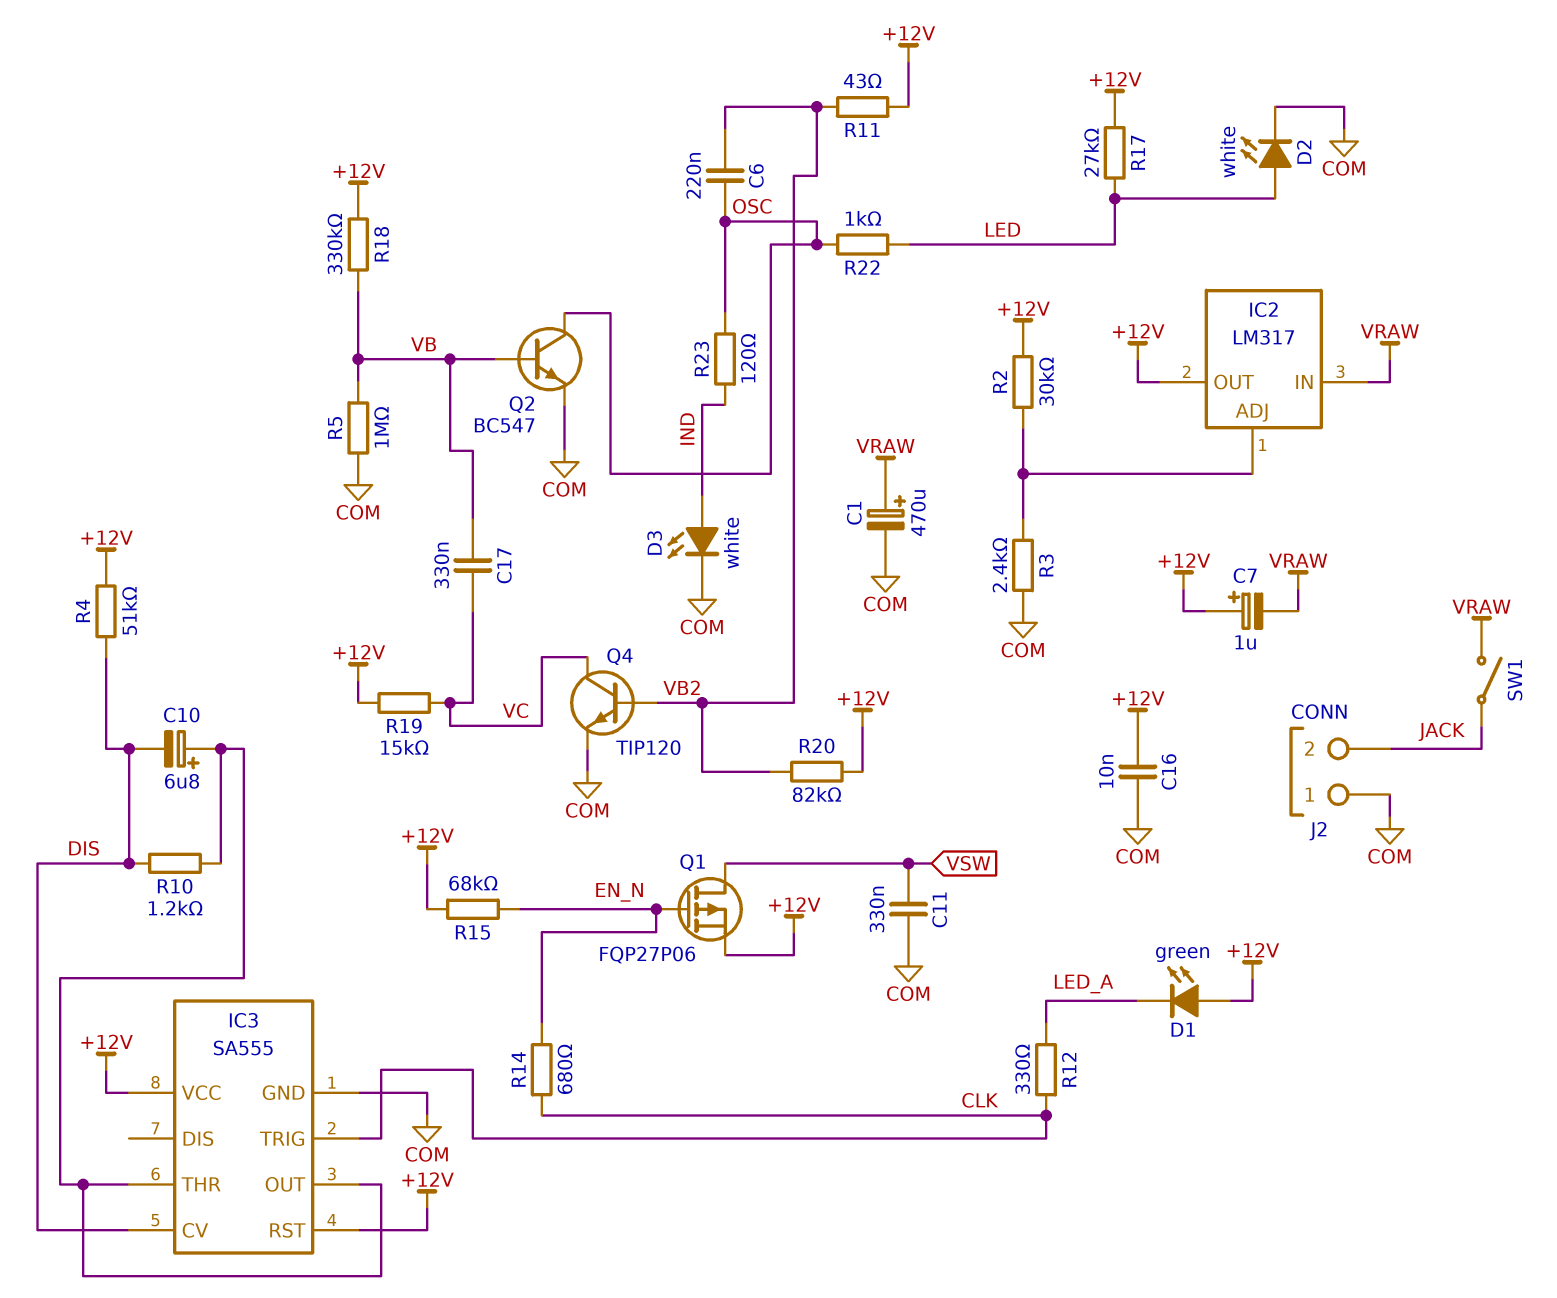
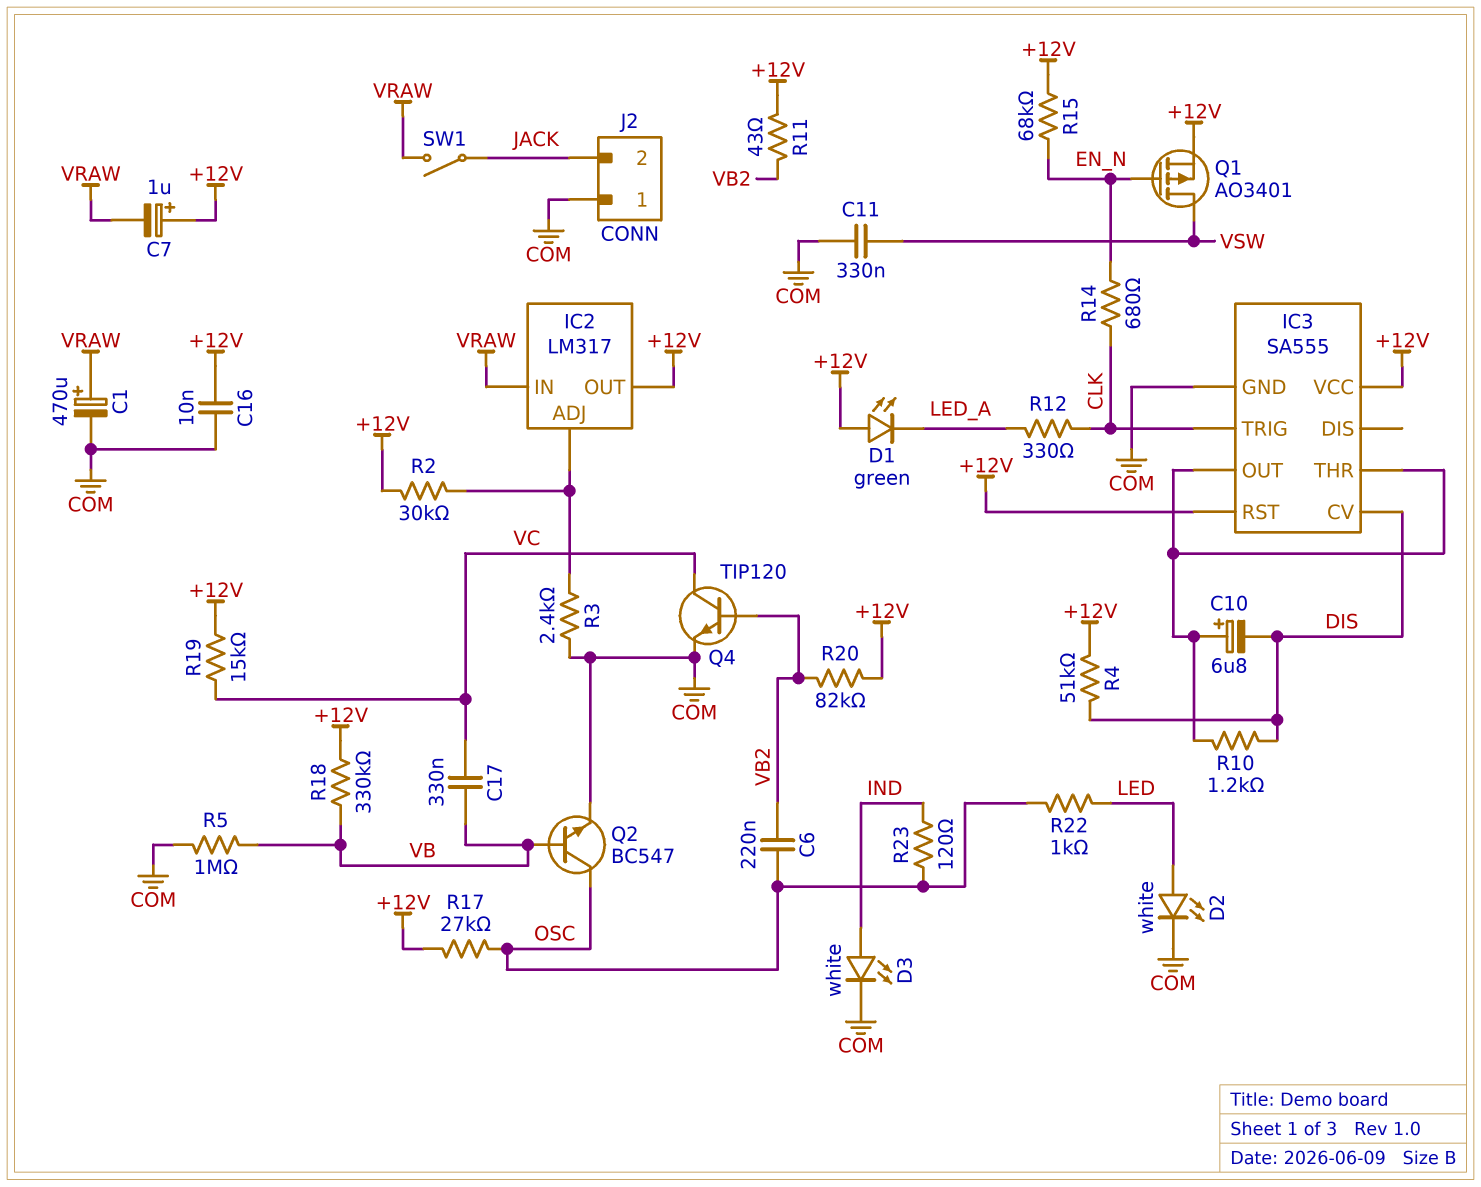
Q1: PMOS FQP27P06 (G EN_N, D VSW, S +12V) -> PMOS AO3401 (G EN_N, D VSW, S +12V)
R17: 27k (+12V, LED) -> 27k (+12V, OSC)

